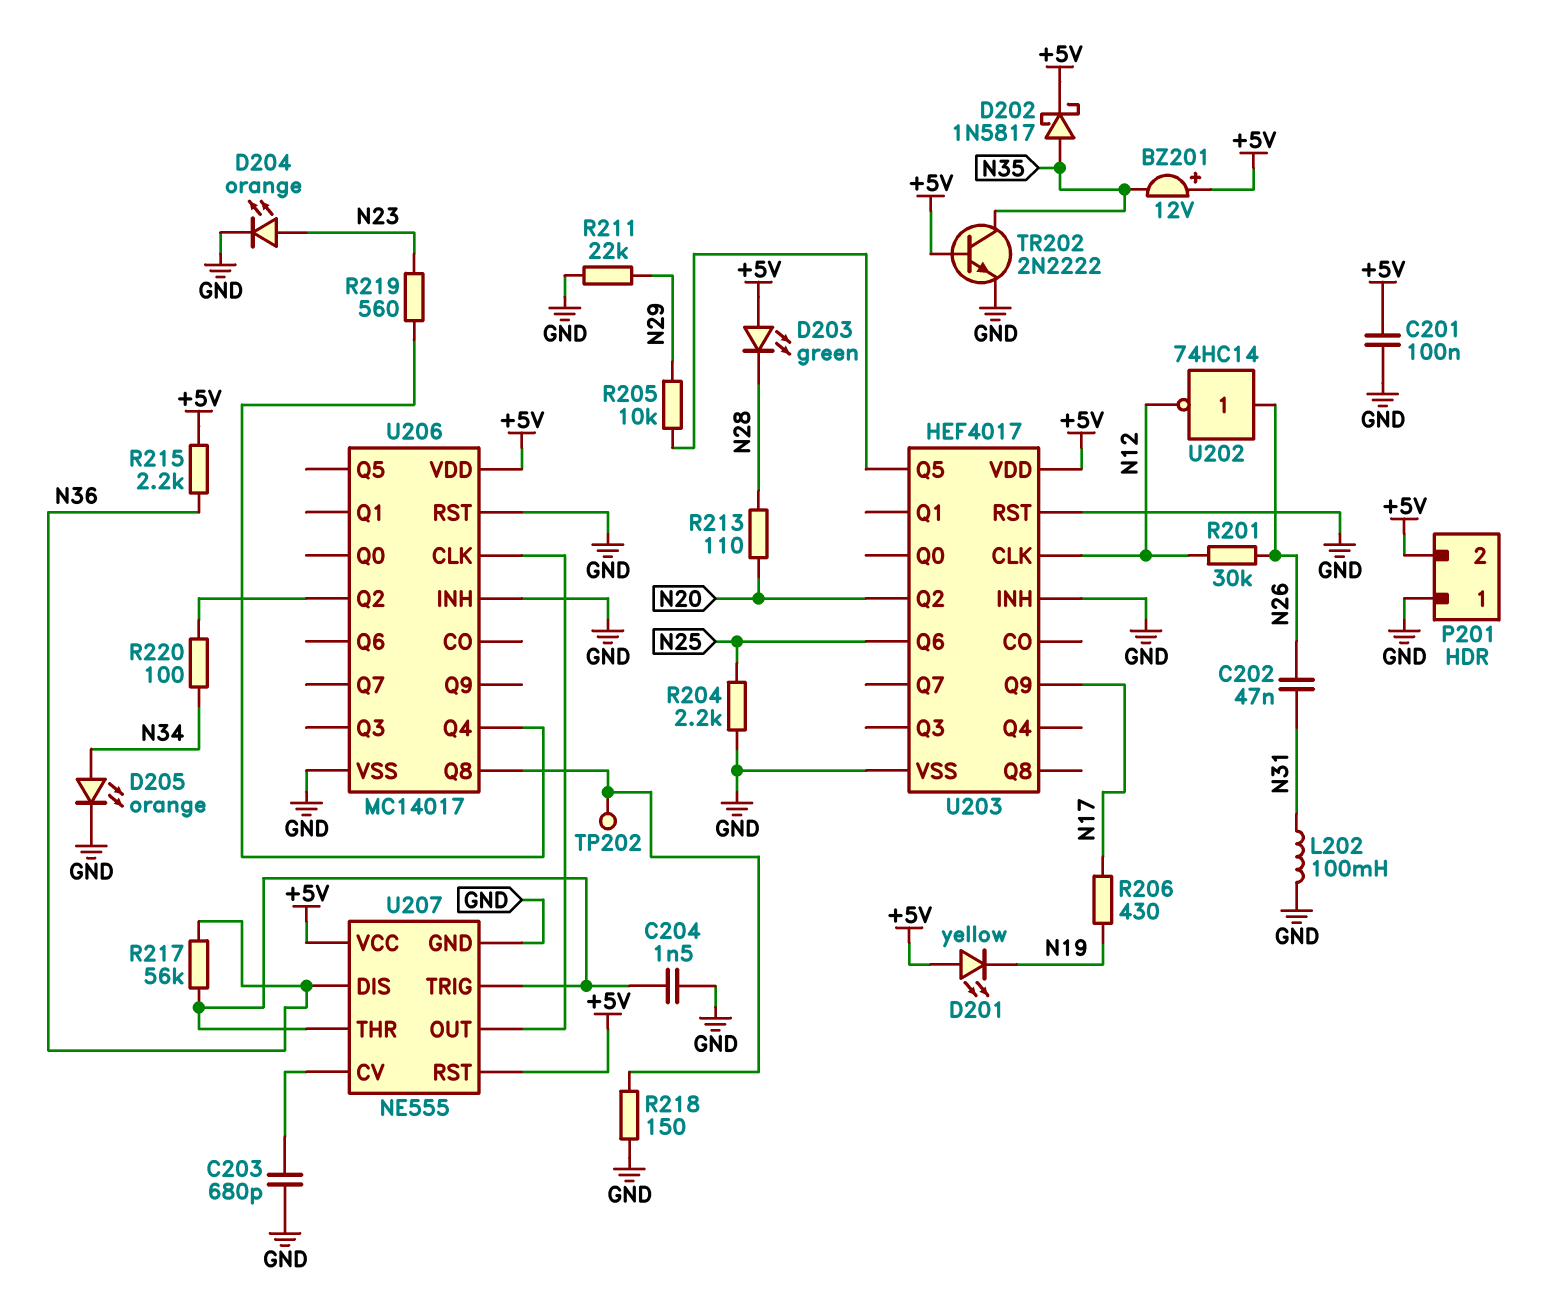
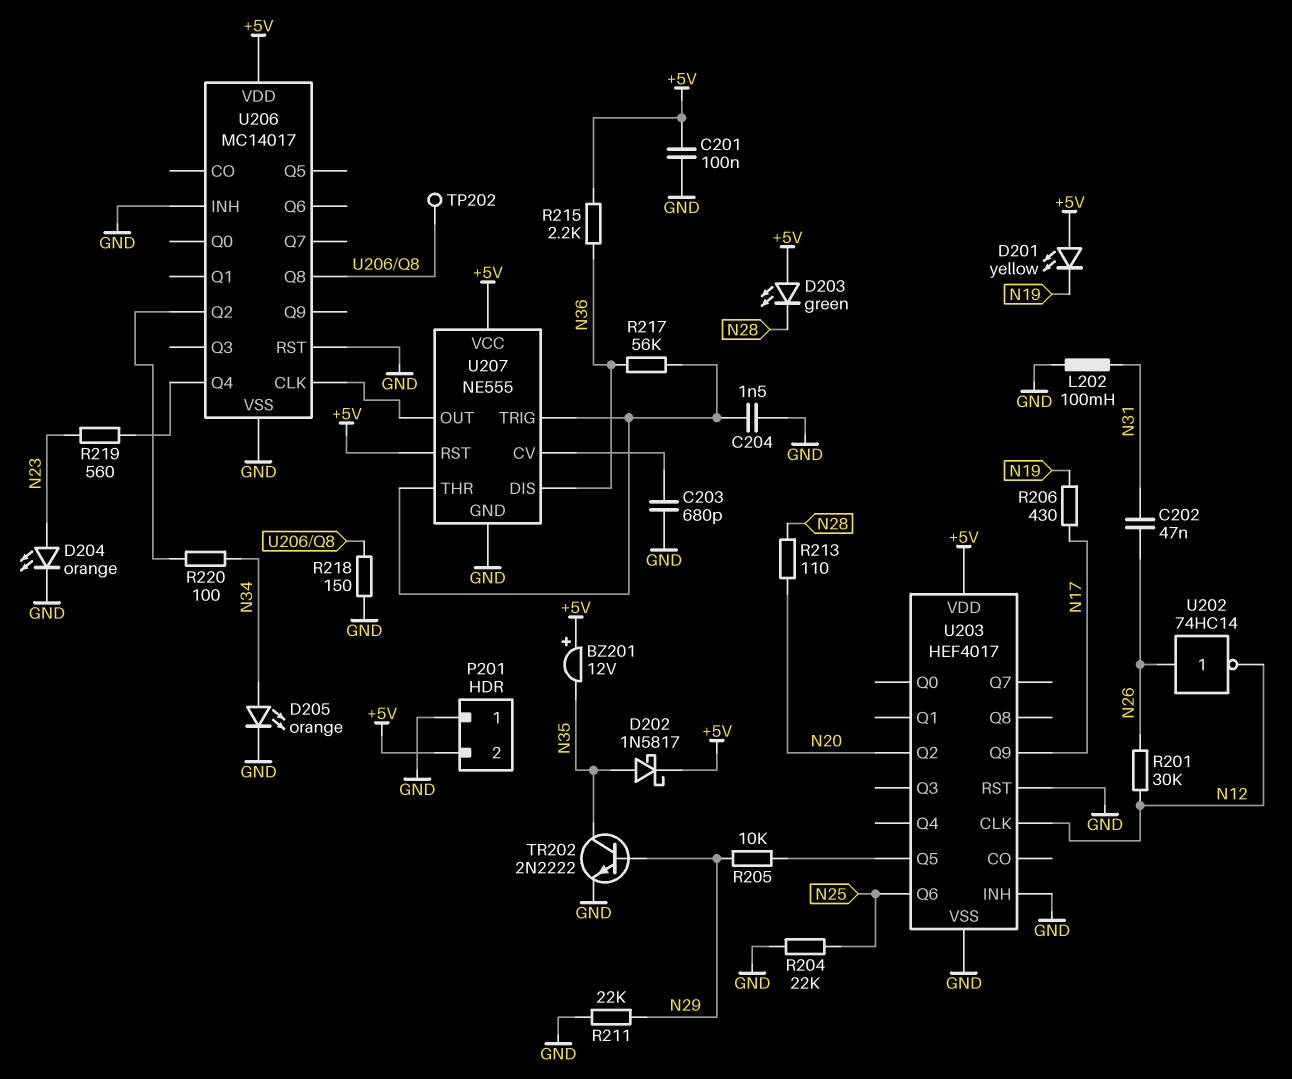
R204: 2.2k (GND, N25) -> 22k (GND, N25)
TR202: NPN 2N2222 (B +5V, C N35, E GND) -> NPN 2N2222 (B N29, C N35, E GND)

